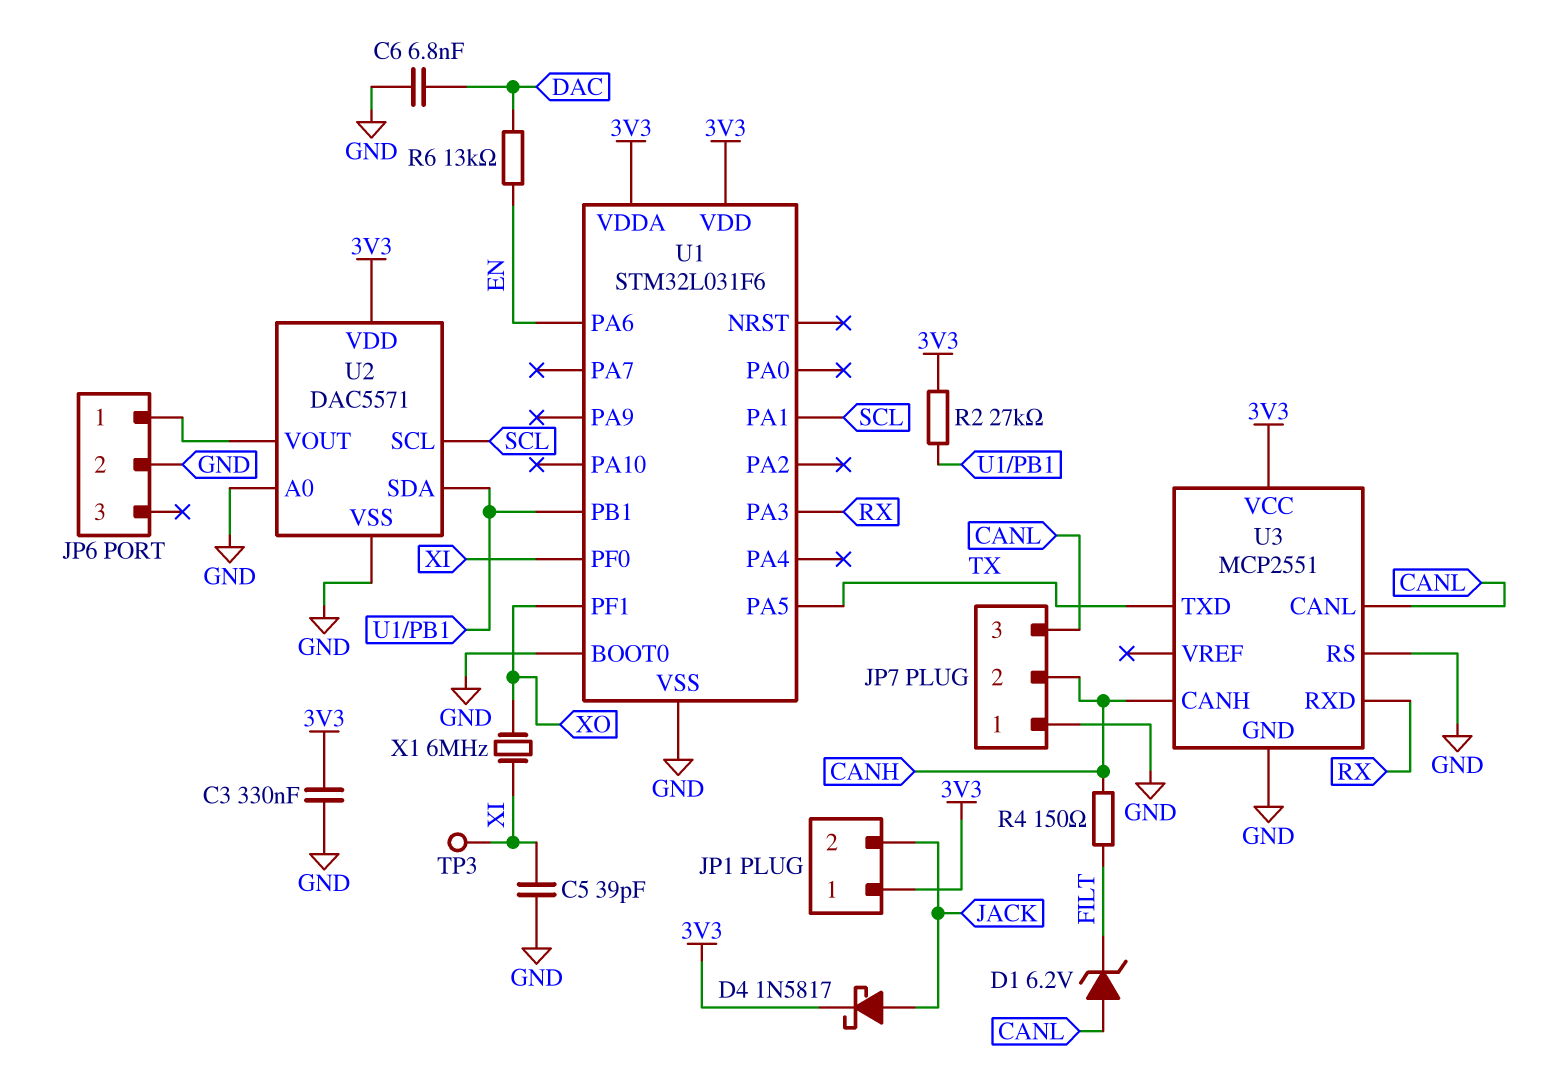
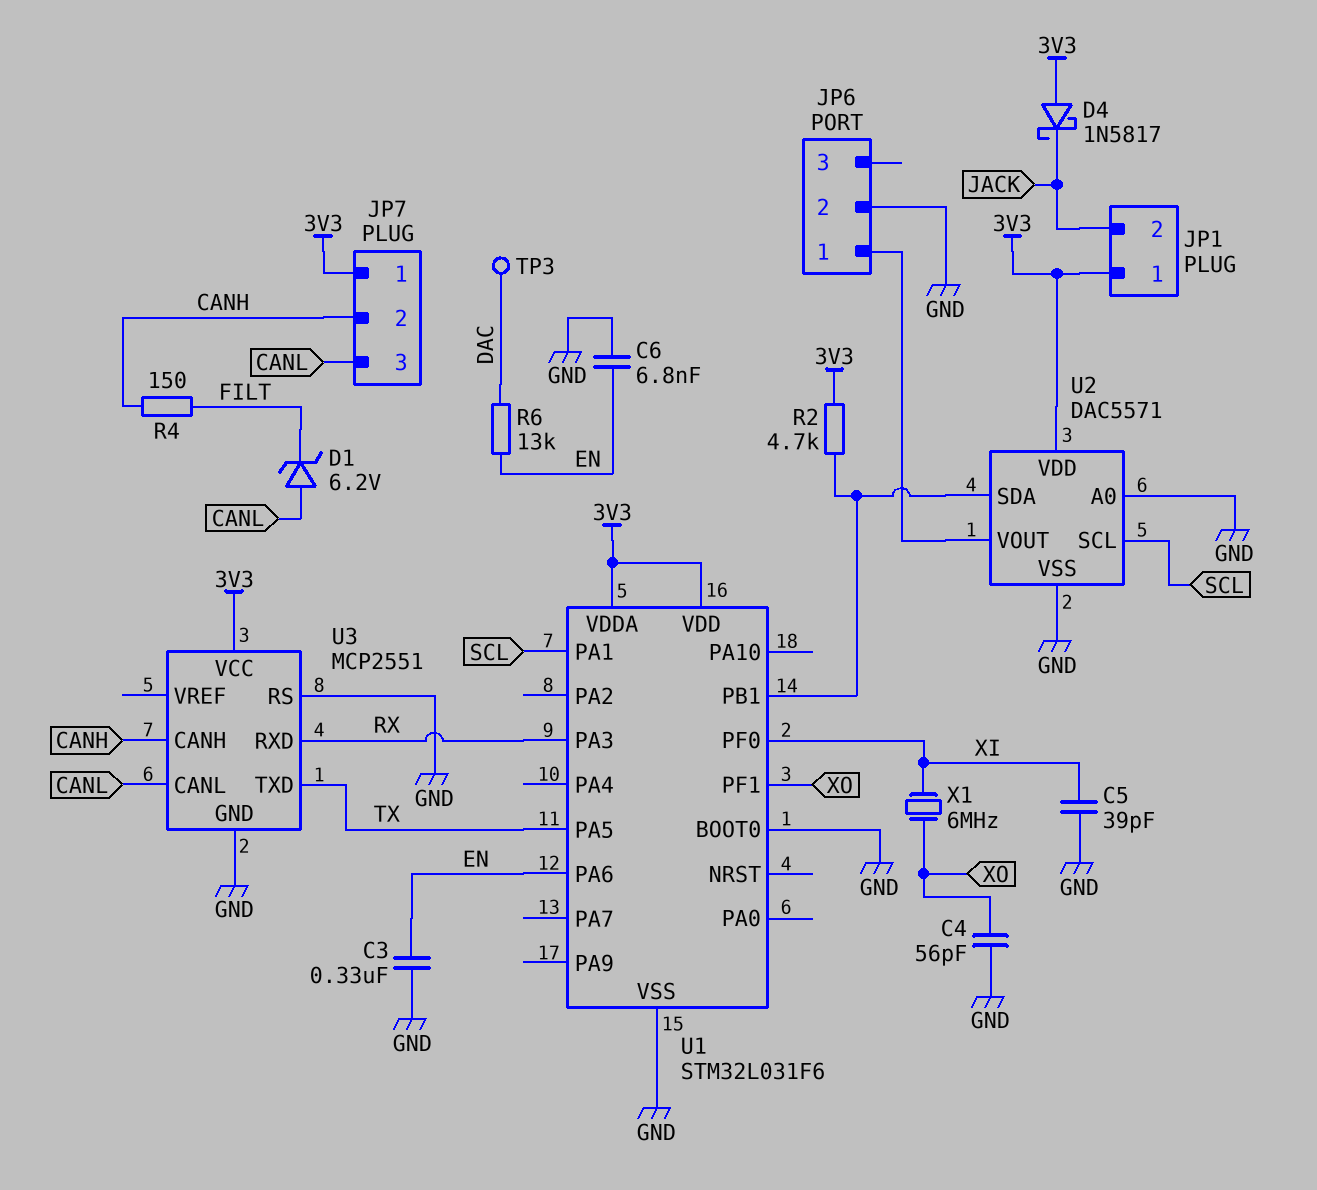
C3: 330nF (3V3, GND) -> 330nF (EN, GND)
C4: none -> 56pF (GND, XO)
C6: 6.8nF (DAC, GND) -> 6.8nF (EN, GND)
D4: schottky 1N5817 (A JACK, K 3V3) -> schottky 1N5817 (A 3V3, K JACK)
JP7 pin 1: GND -> 3V3
R2: 27k (3V3, U1/PB1) -> 4.7k (3V3, U1/PB1)
TP3: test point (XI) -> test point (DAC)

